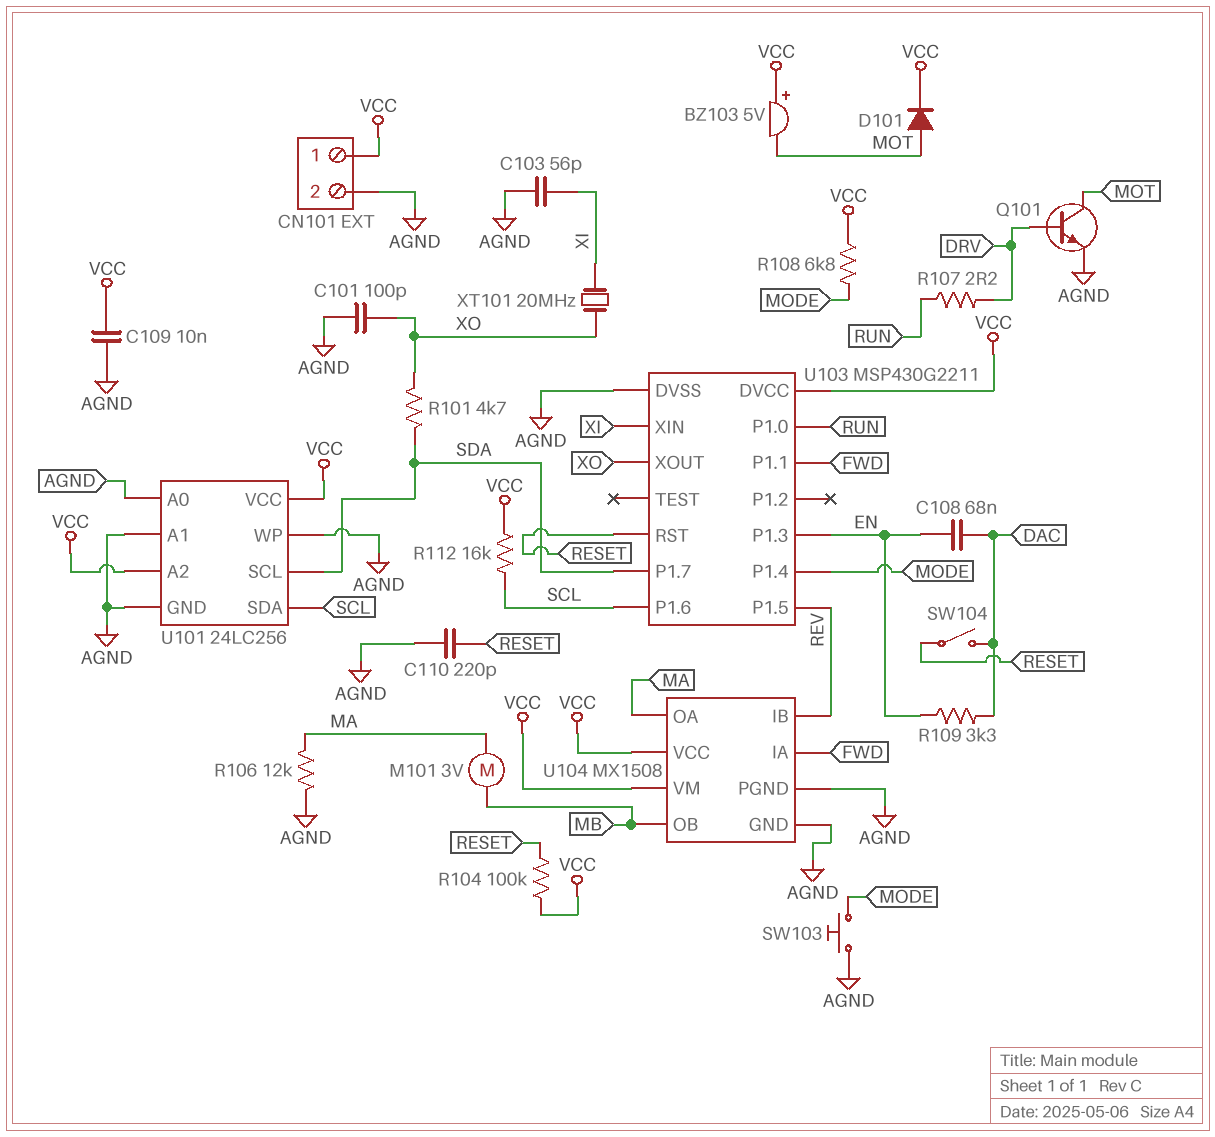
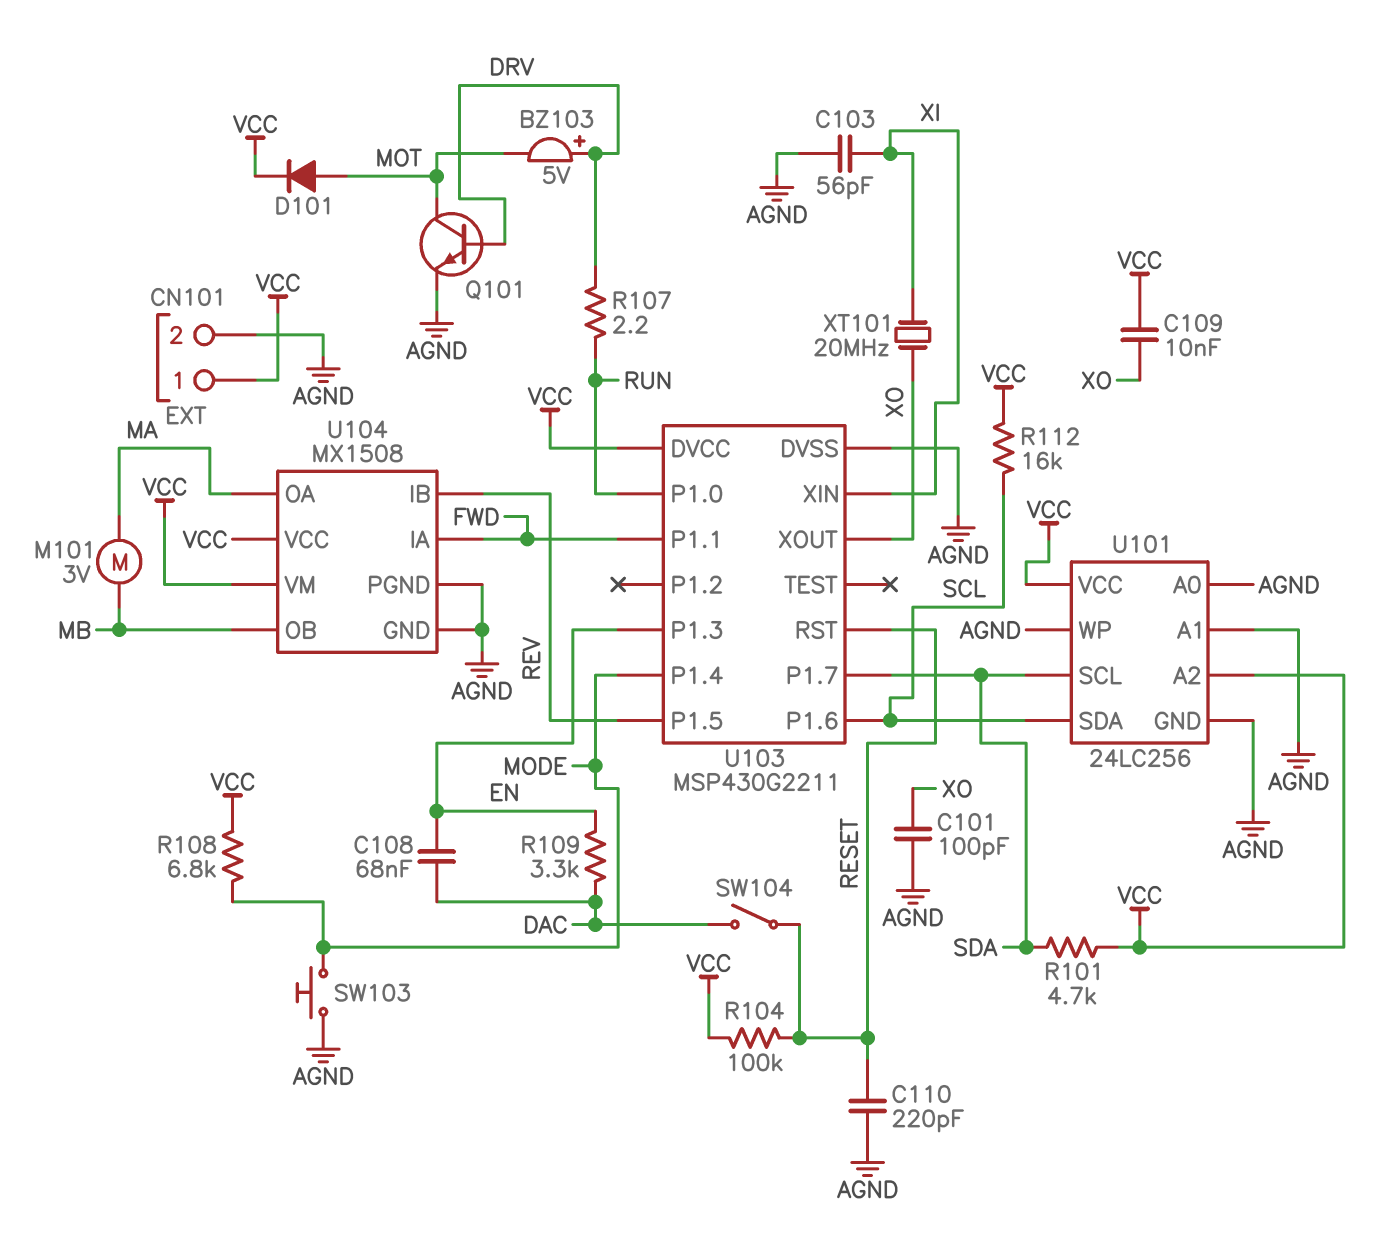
BZ103: buzzer 5V (plus VCC, minus MOT) -> buzzer 5V (plus DRV, minus MOT)
C109: 10nF (AGND, VCC) -> 10nF (VCC, XO)
R101: 4.7k (SDA, XO) -> 4.7k (SDA, VCC)
R106: 12k (AGND, MA) -> none

